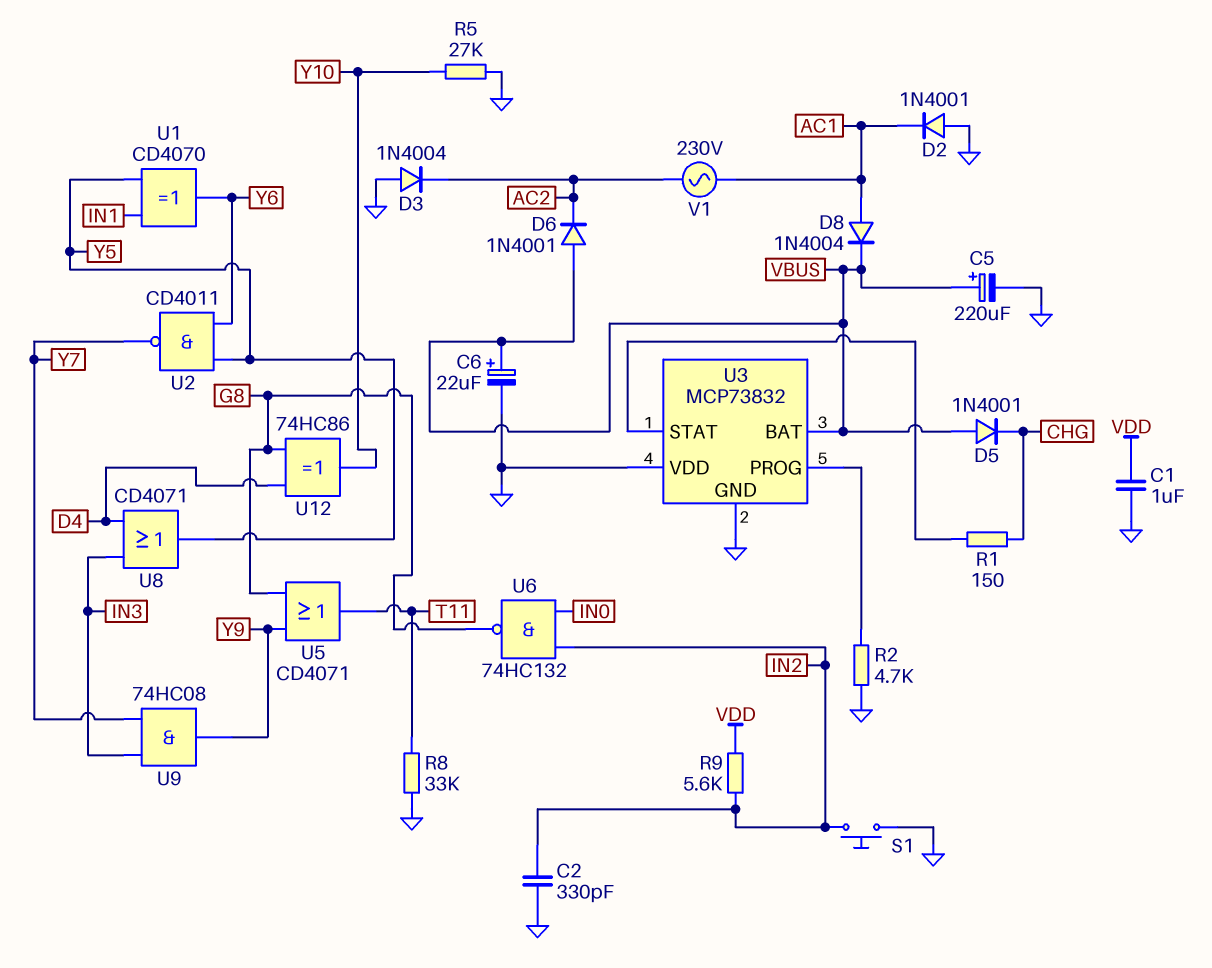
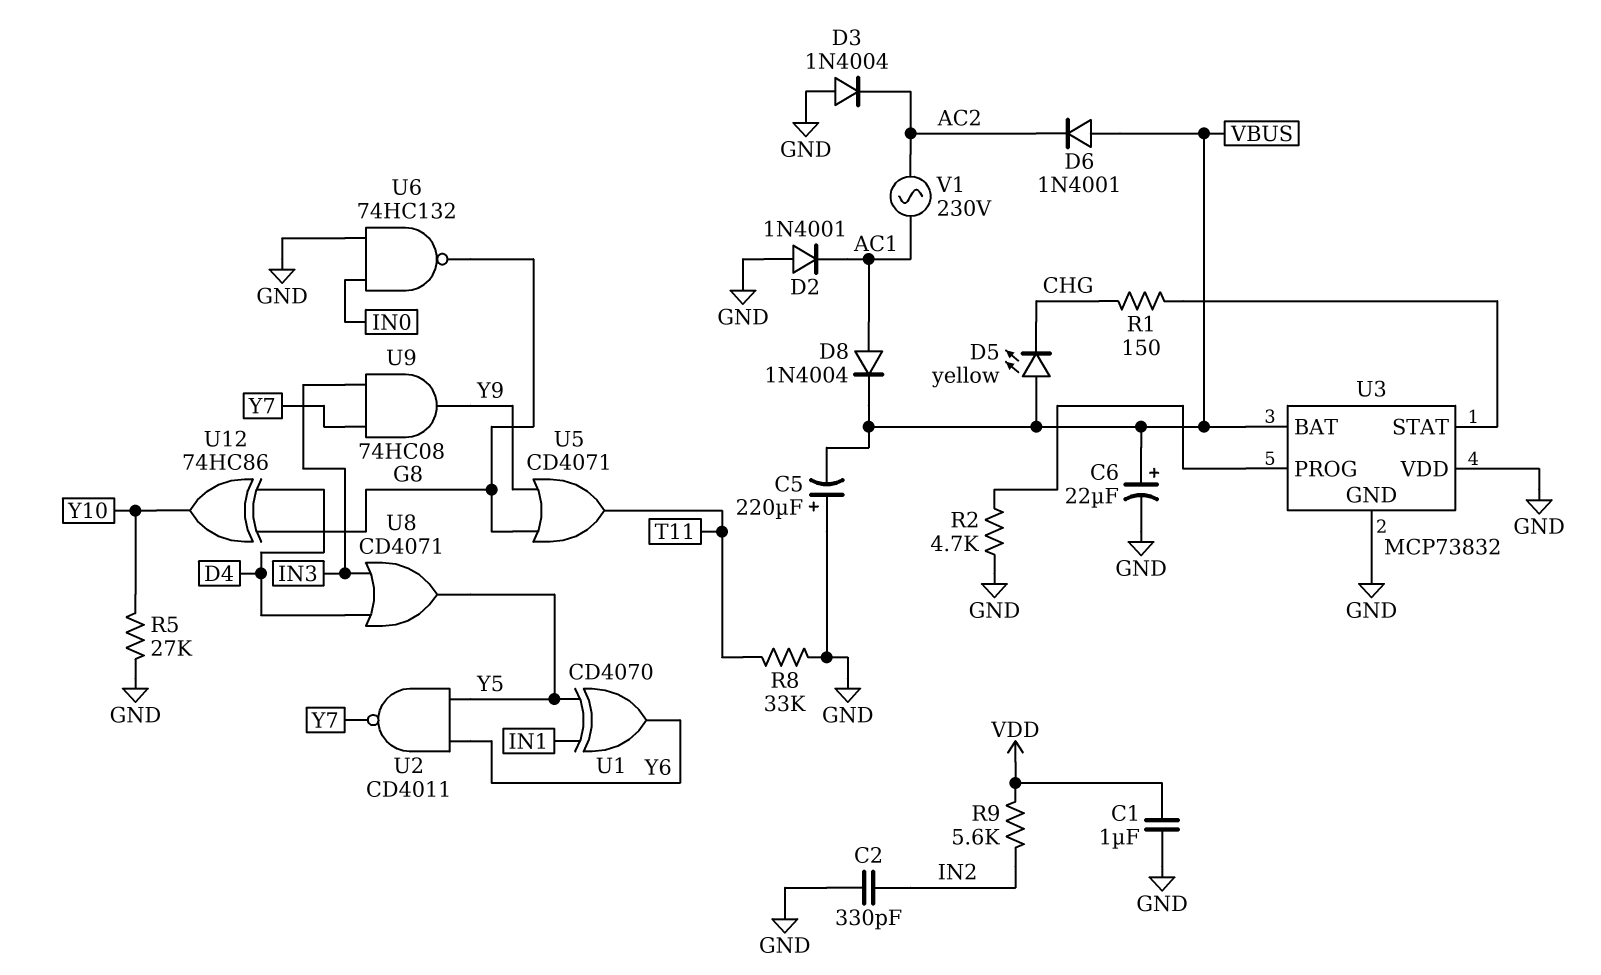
C5: 220uF (plus VBUS, minus GND) -> 220uF (plus GND, minus VBUS)
D5: diode 1N4001 (A VBUS, K CHG) -> LED yellow (A VBUS, K CHG)
S1: button (GND, IN2) -> none
U6: NAND 74HC132 (in IN0, in IN2, out G8) -> NAND 74HC132 (in GND, in IN0, out G8)

